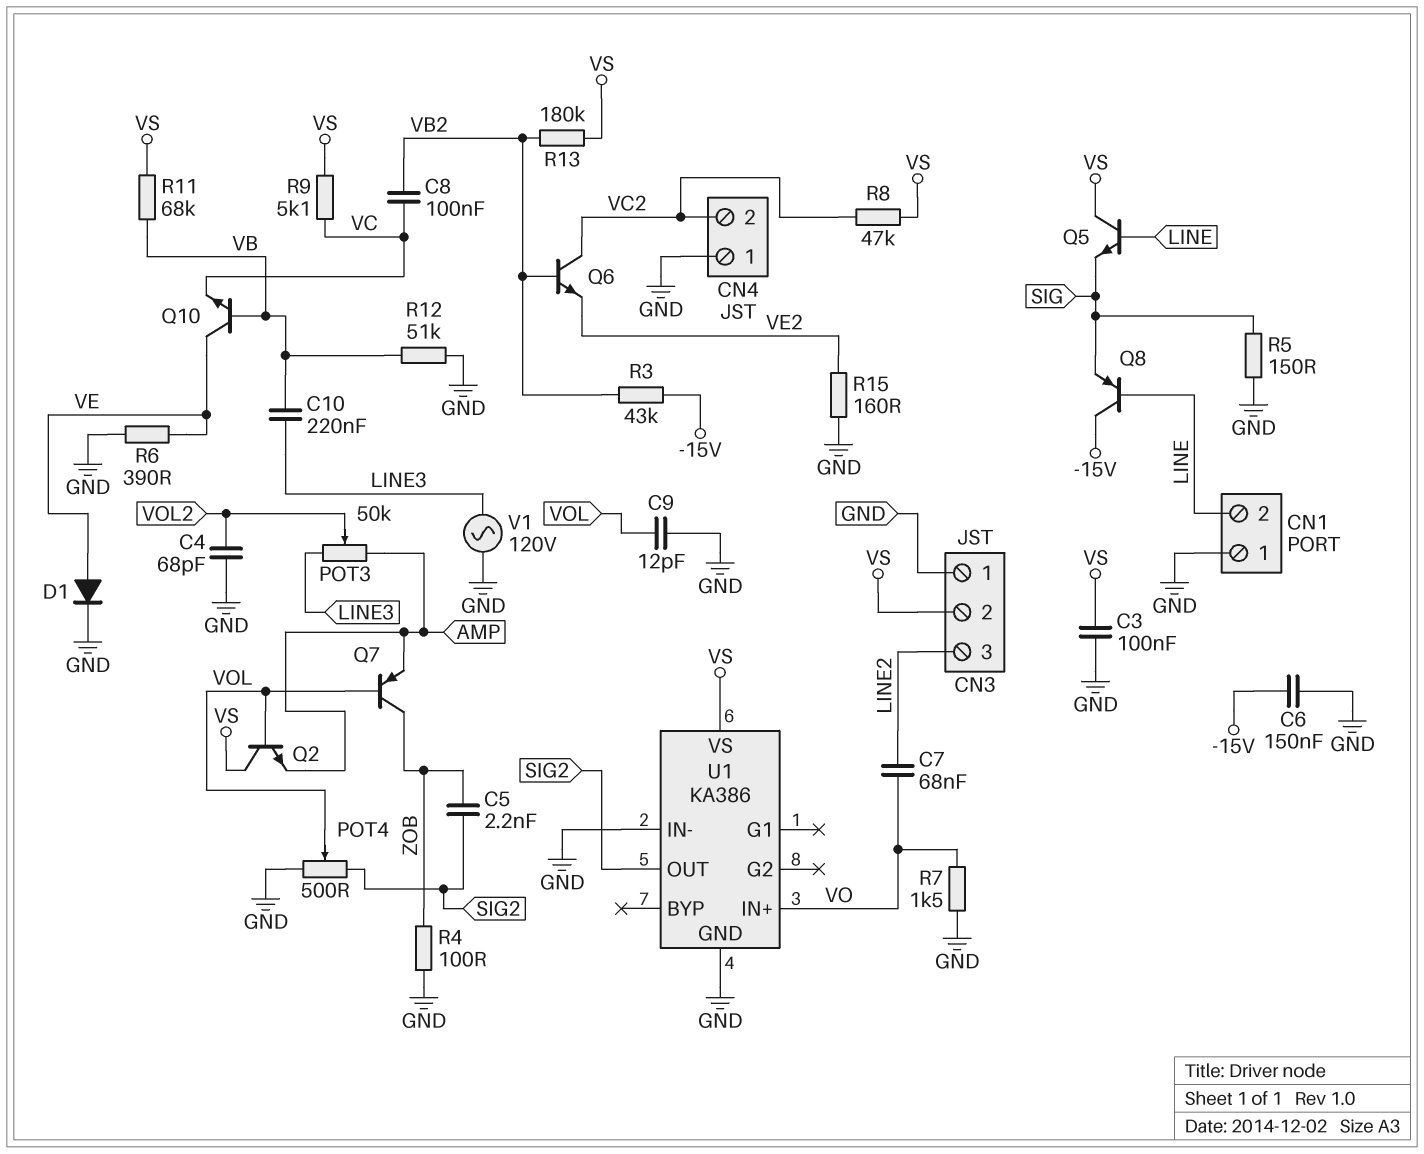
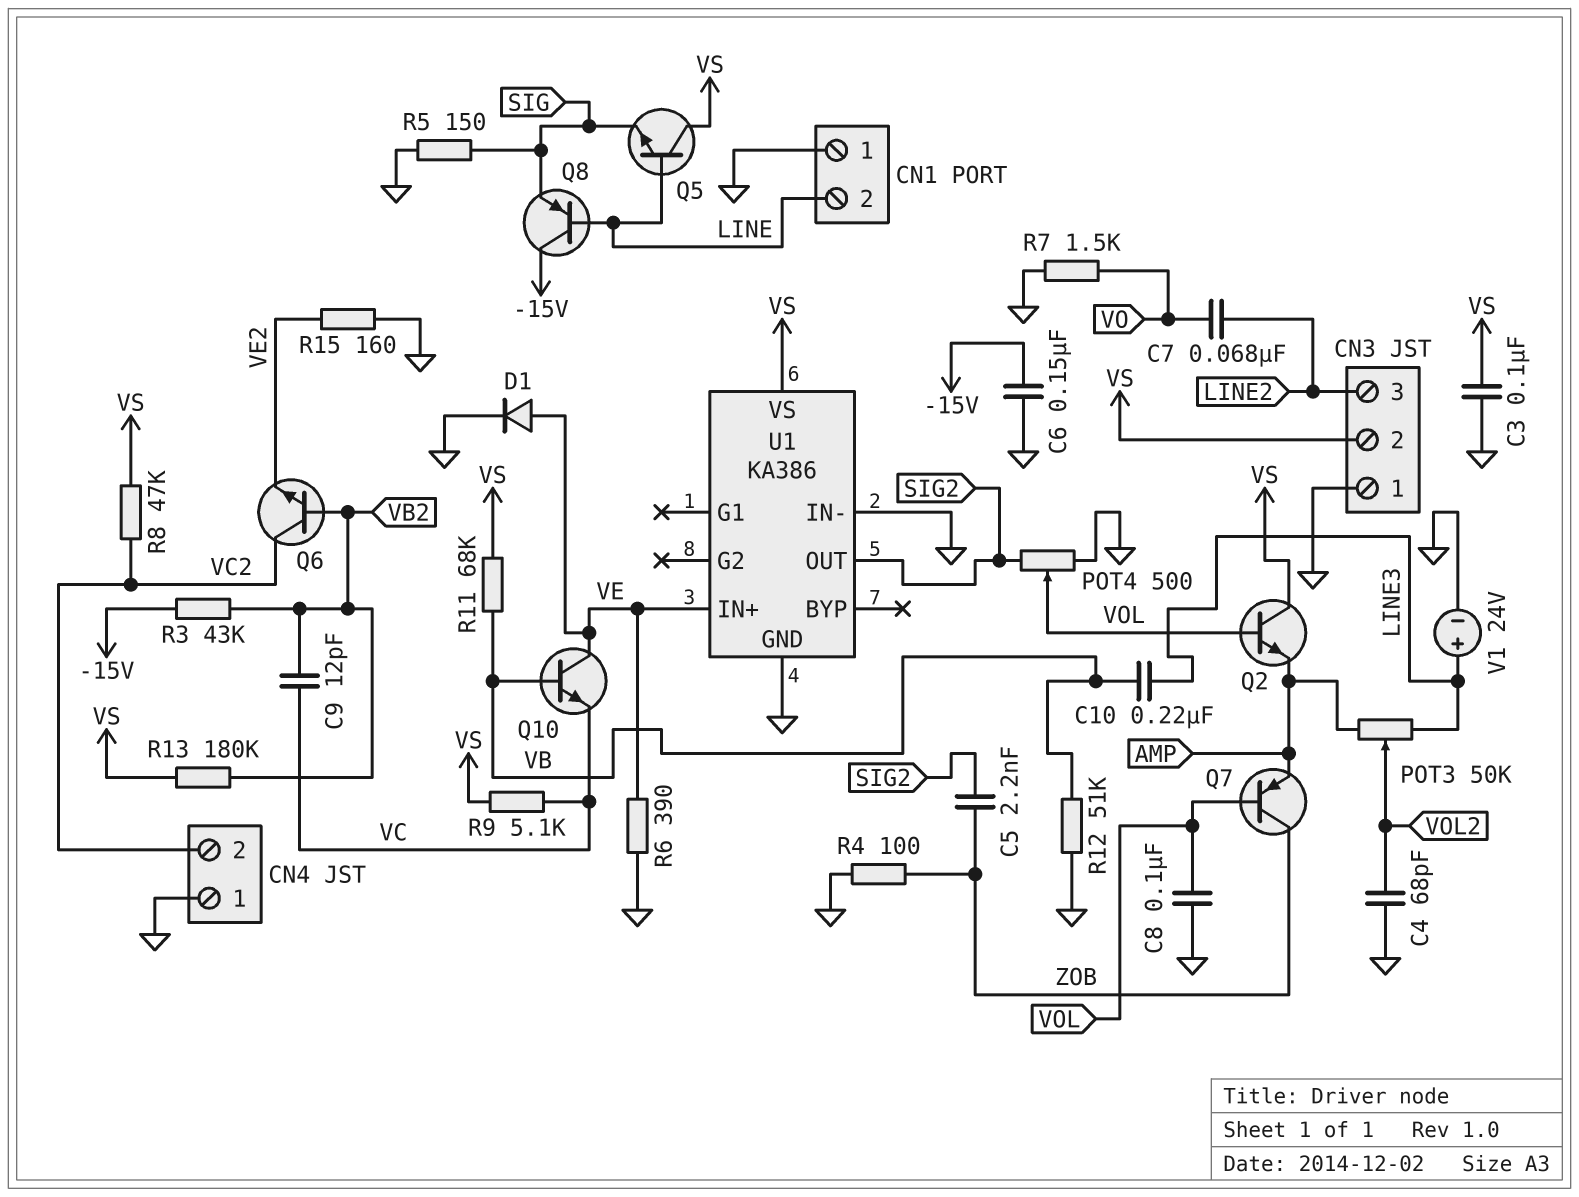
C8: 100nF (VB2, VC) -> 100nF (GND, VOL)
C9: 12pF (GND, VOL) -> 12pF (VB2, VC)
U1 pin IN+: VO -> VE
V1: AC 120V (GND, LINE3) -> 24V (plus LINE3, minus GND)

